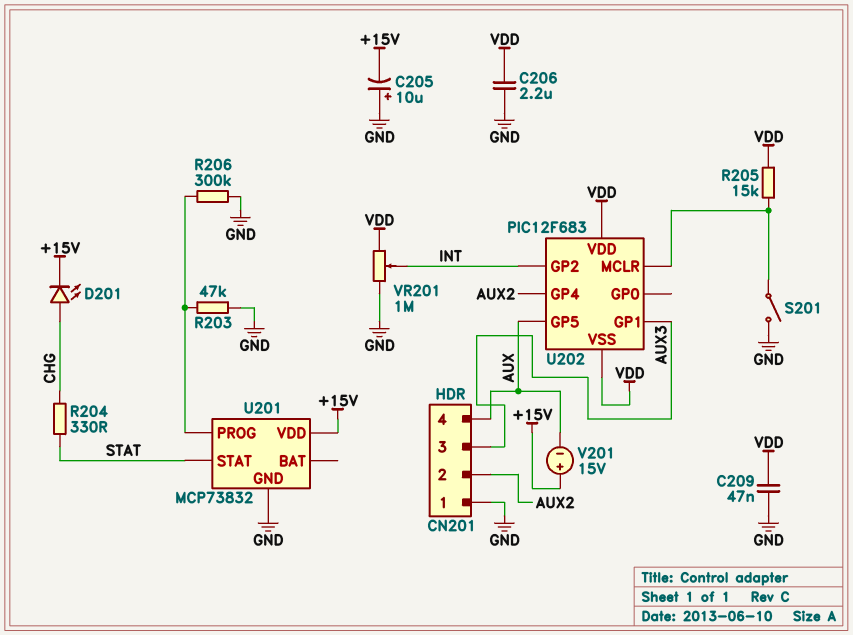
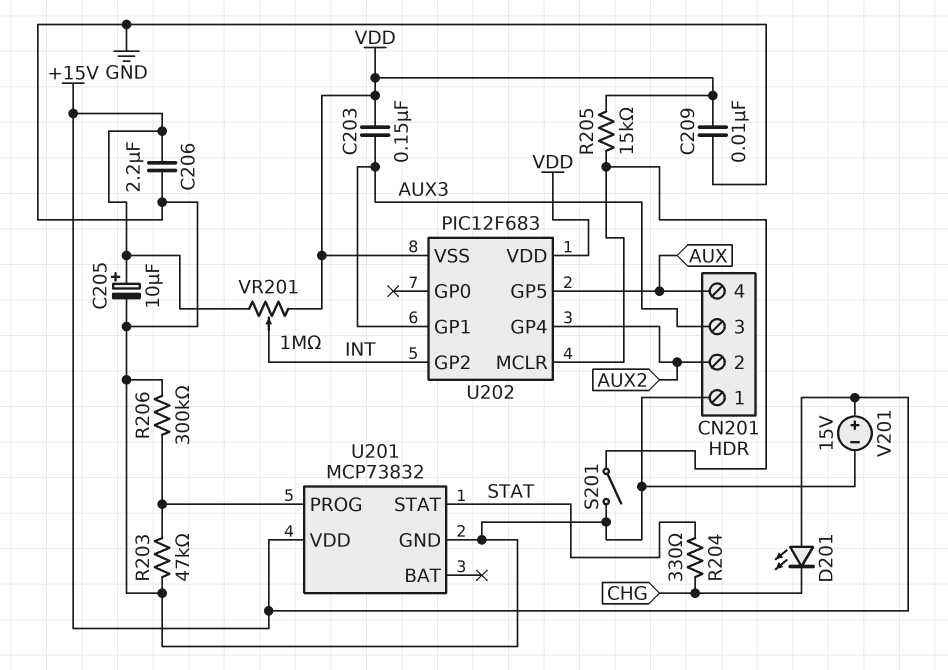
C203: none -> 150nF (AUX3, VDD)
C205: 10uF (plus GND, minus +15V) -> 10uF (plus +15V, minus GND)
C206: 2.2uF (GND, VDD) -> 2.2uF (+15V, GND)
C209: 47nF (GND, VDD) -> 10nF (GND, VDD)
D201: LED (A CHG, K +15V) -> LED (A +15V, K CHG)
V201: 15V (plus +15V, minus AUX) -> 15V (plus +15V, minus GND)
VR201: 1M (GND, VDD, wiper INT) -> 1M (+15V, VDD, wiper INT)

